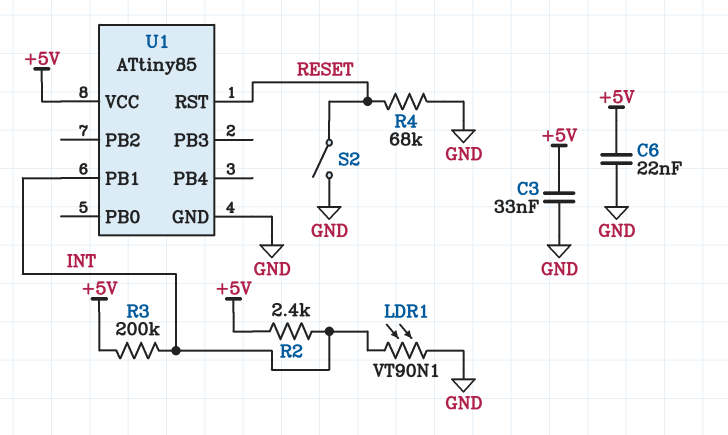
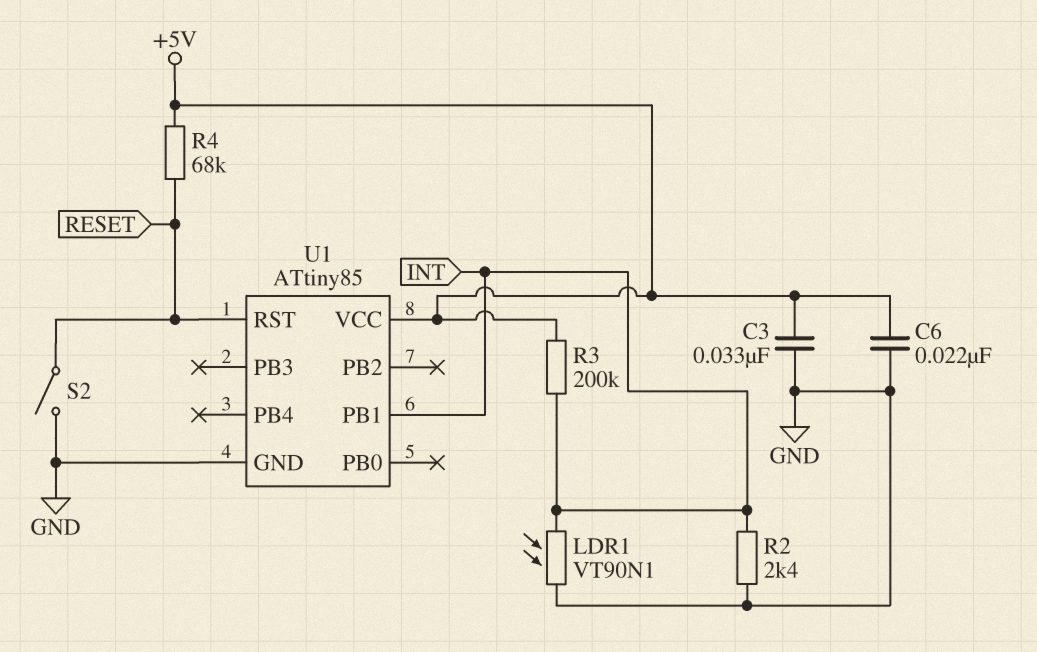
R2: 2.4k (+5V, INT) -> 2.4k (GND, INT)
R4: 68k (GND, RESET) -> 68k (+5V, RESET)

